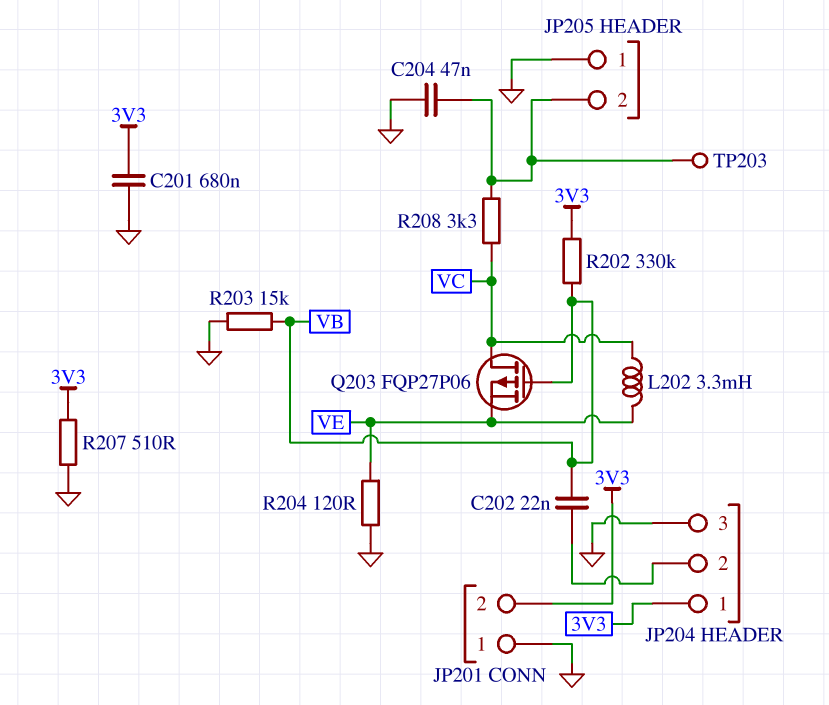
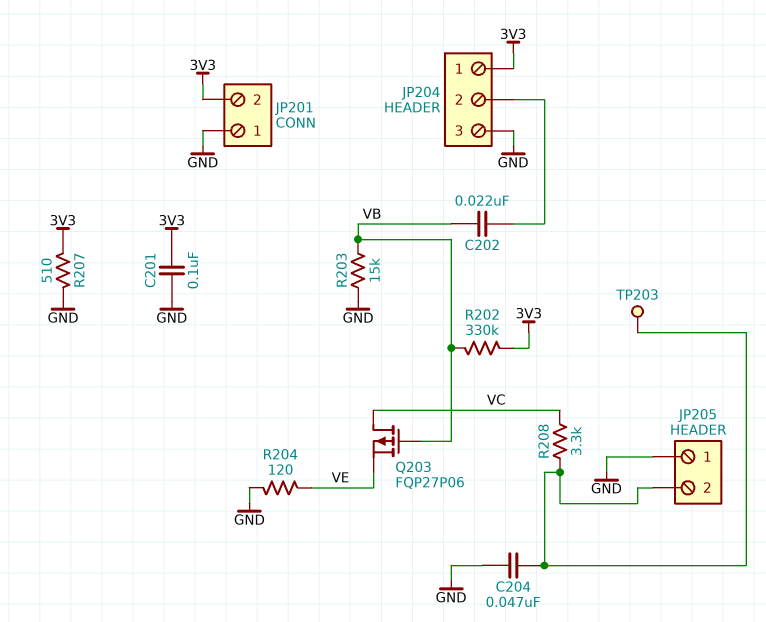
C201: 680nF (3V3, GND) -> 100nF (3V3, GND)
L202: 3.3mH (VC, VE) -> none

